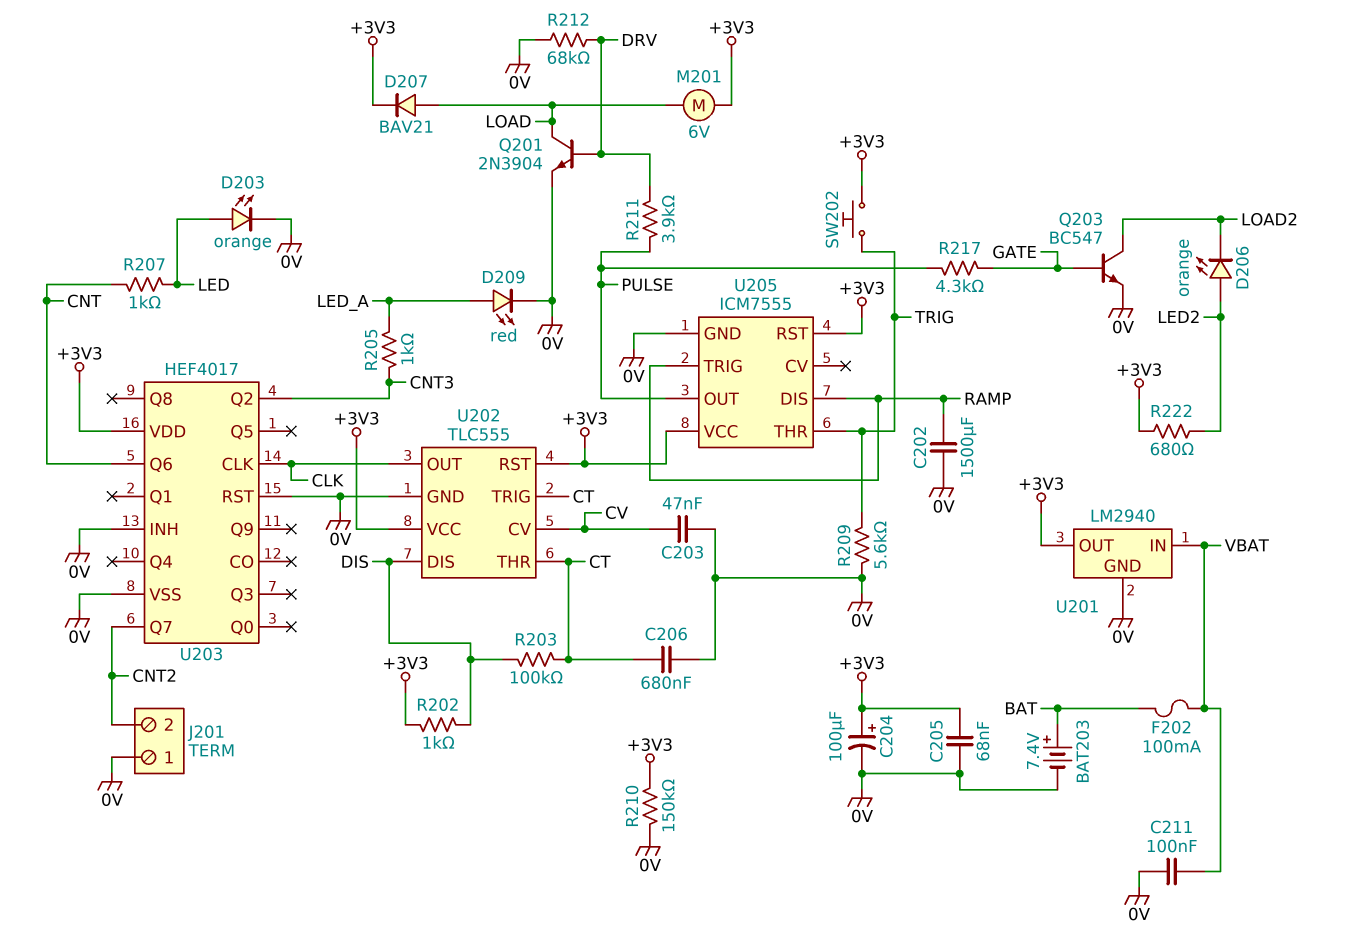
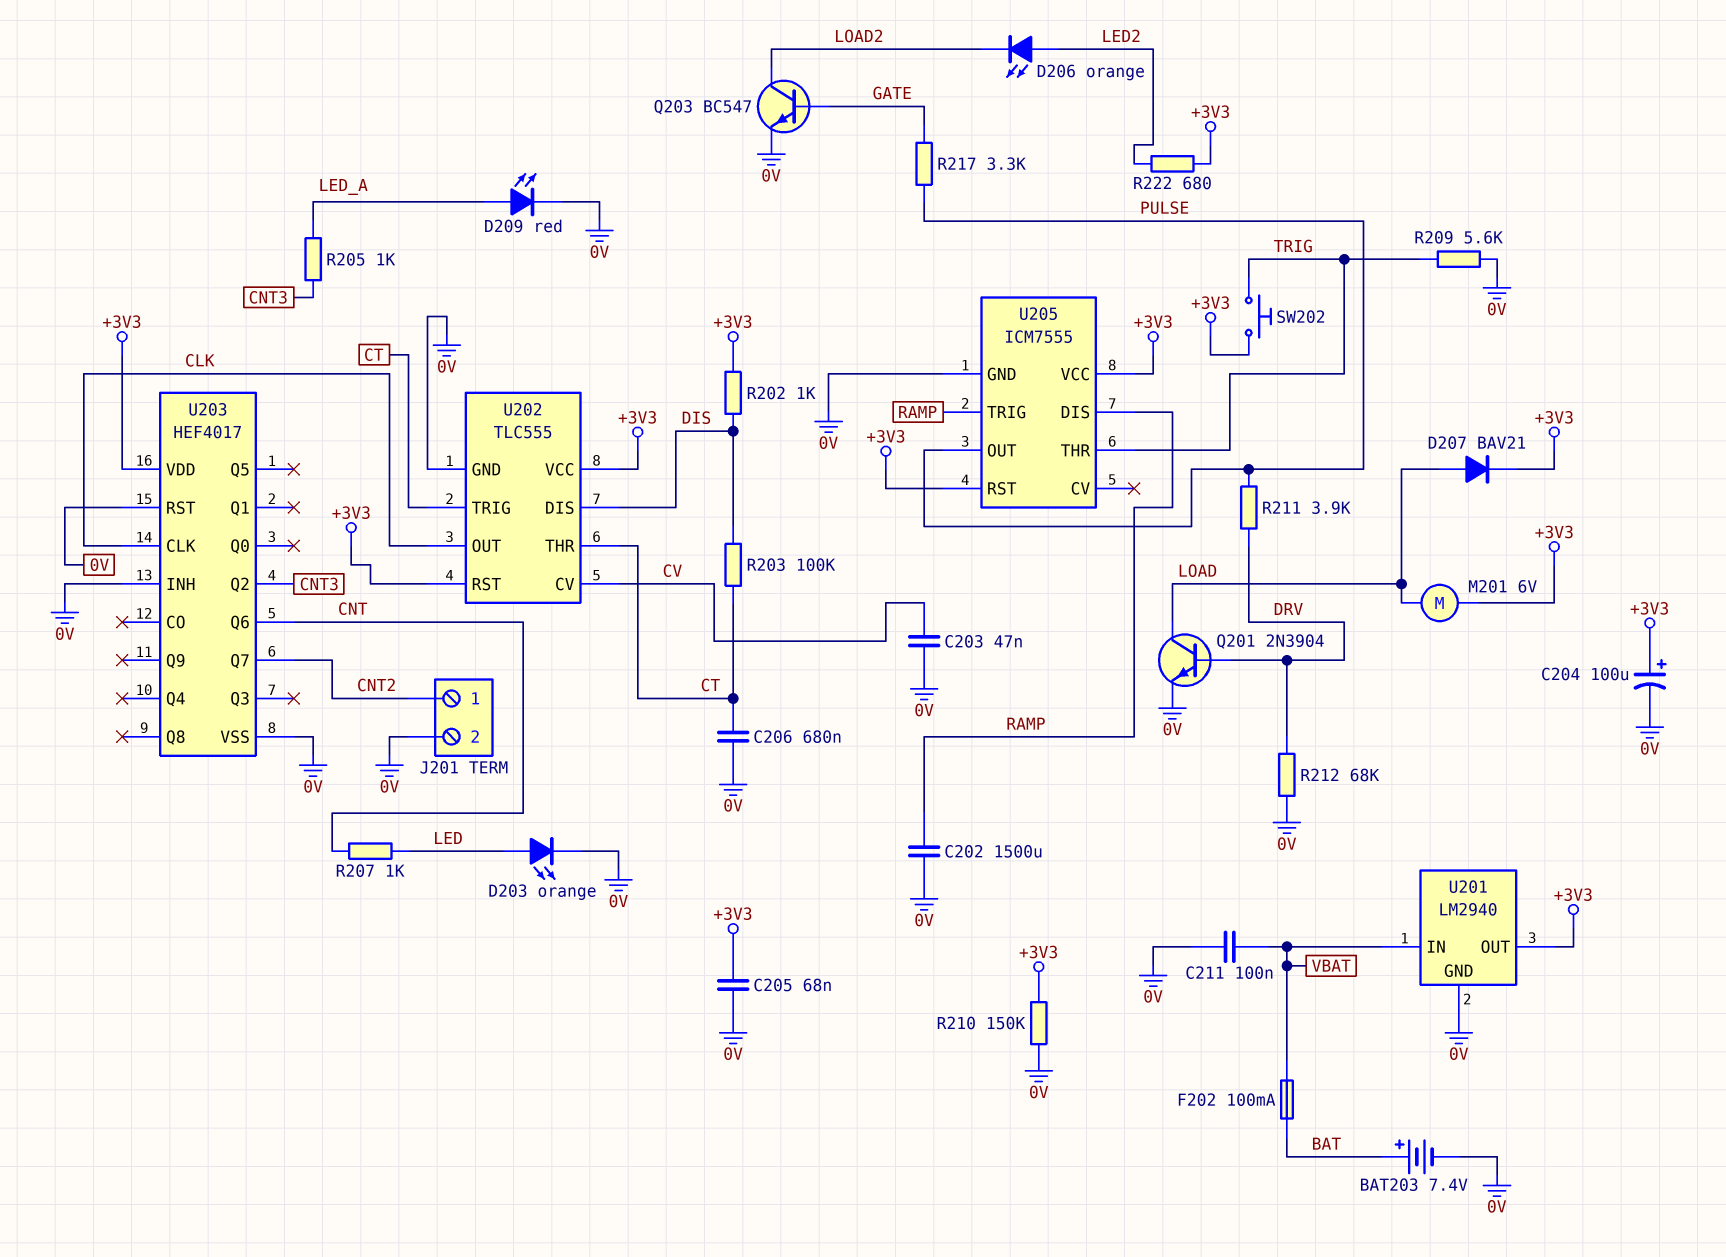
J201 pin 1: 0V -> CNT2
J201 pin 2: CNT2 -> 0V
R217: 4.3k (GATE, PULSE) -> 3.3k (GATE, PULSE)

